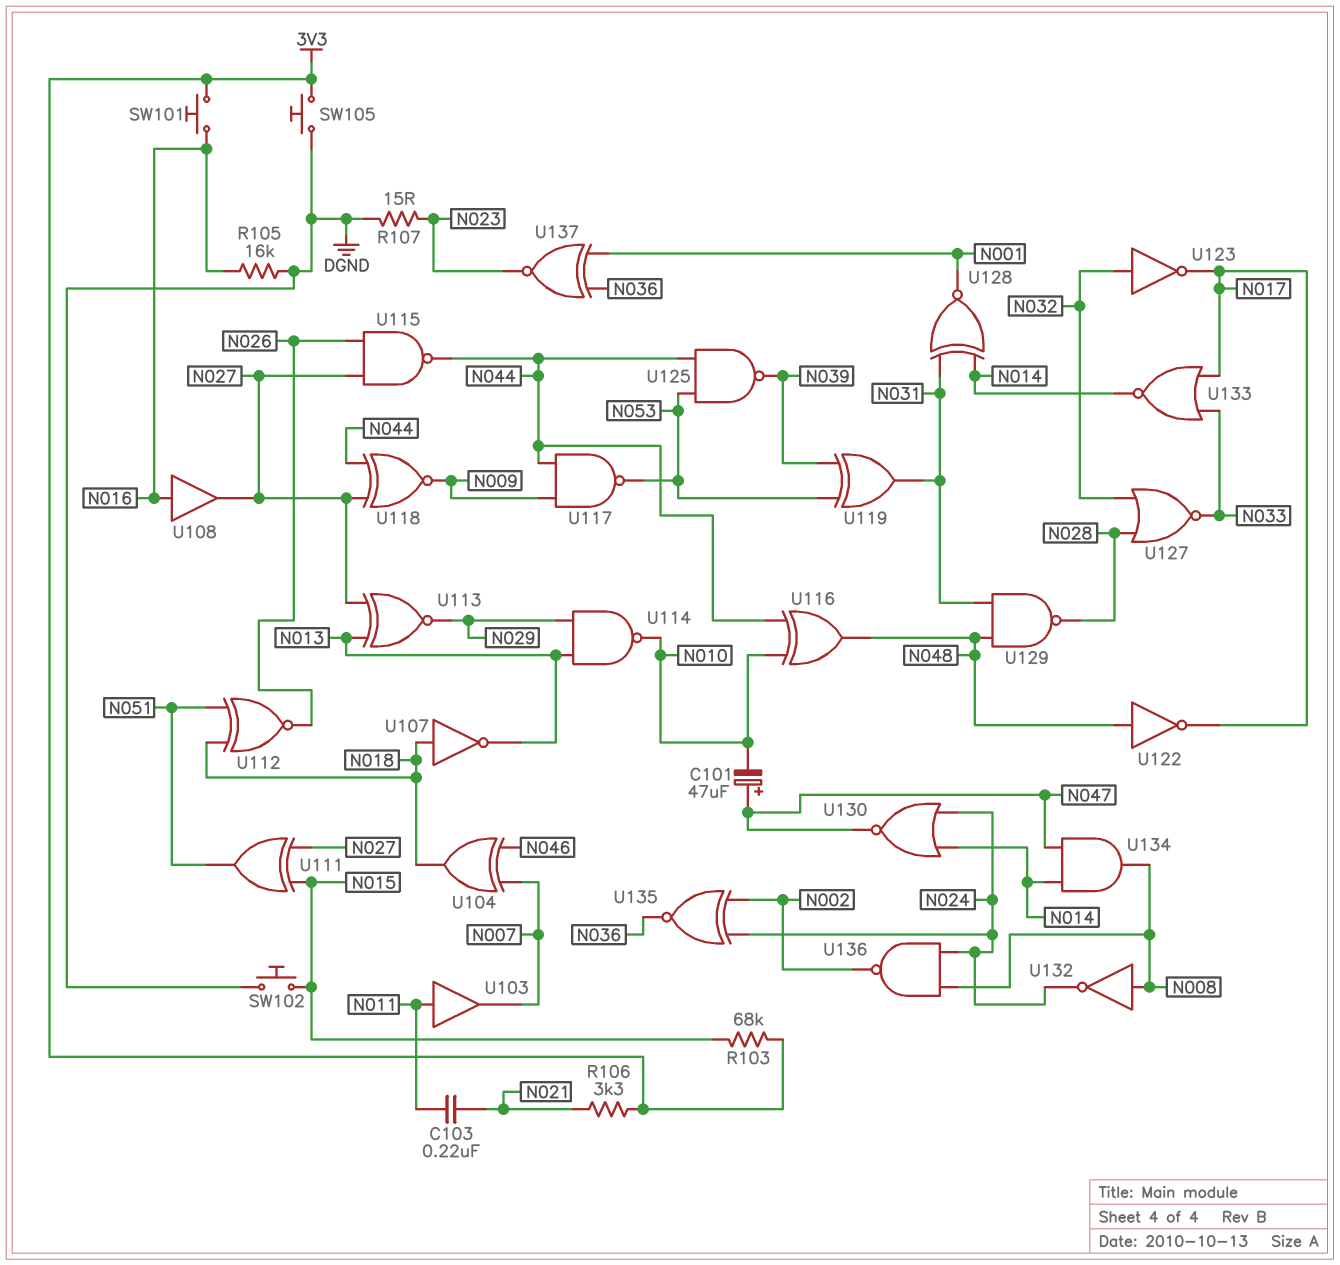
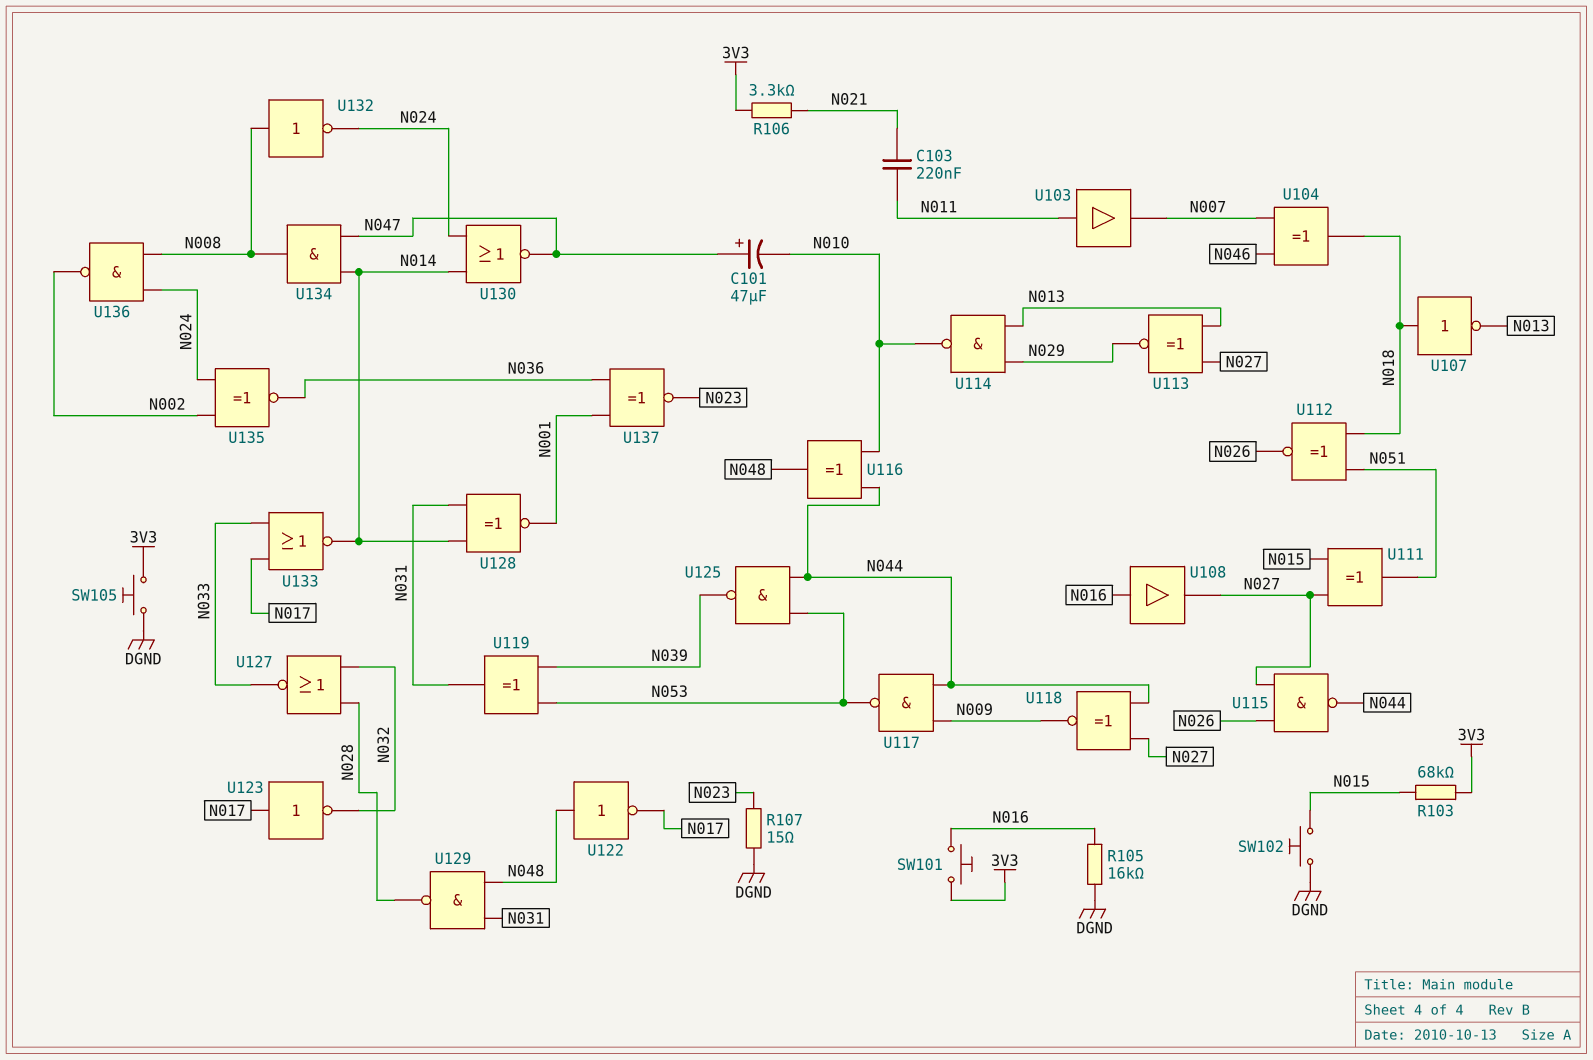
U123: NOT (in N032, out N017) -> NOT (in N017, out N032)

